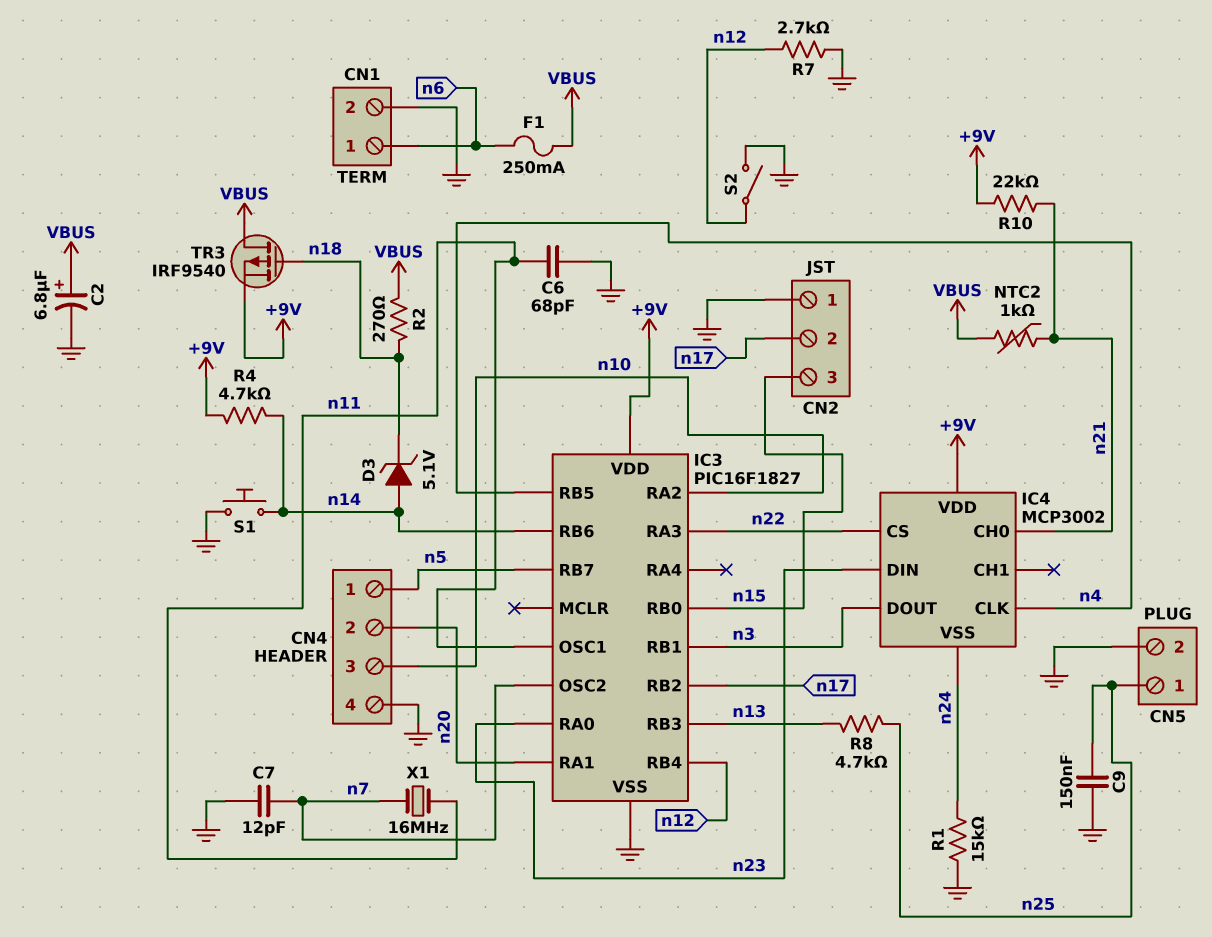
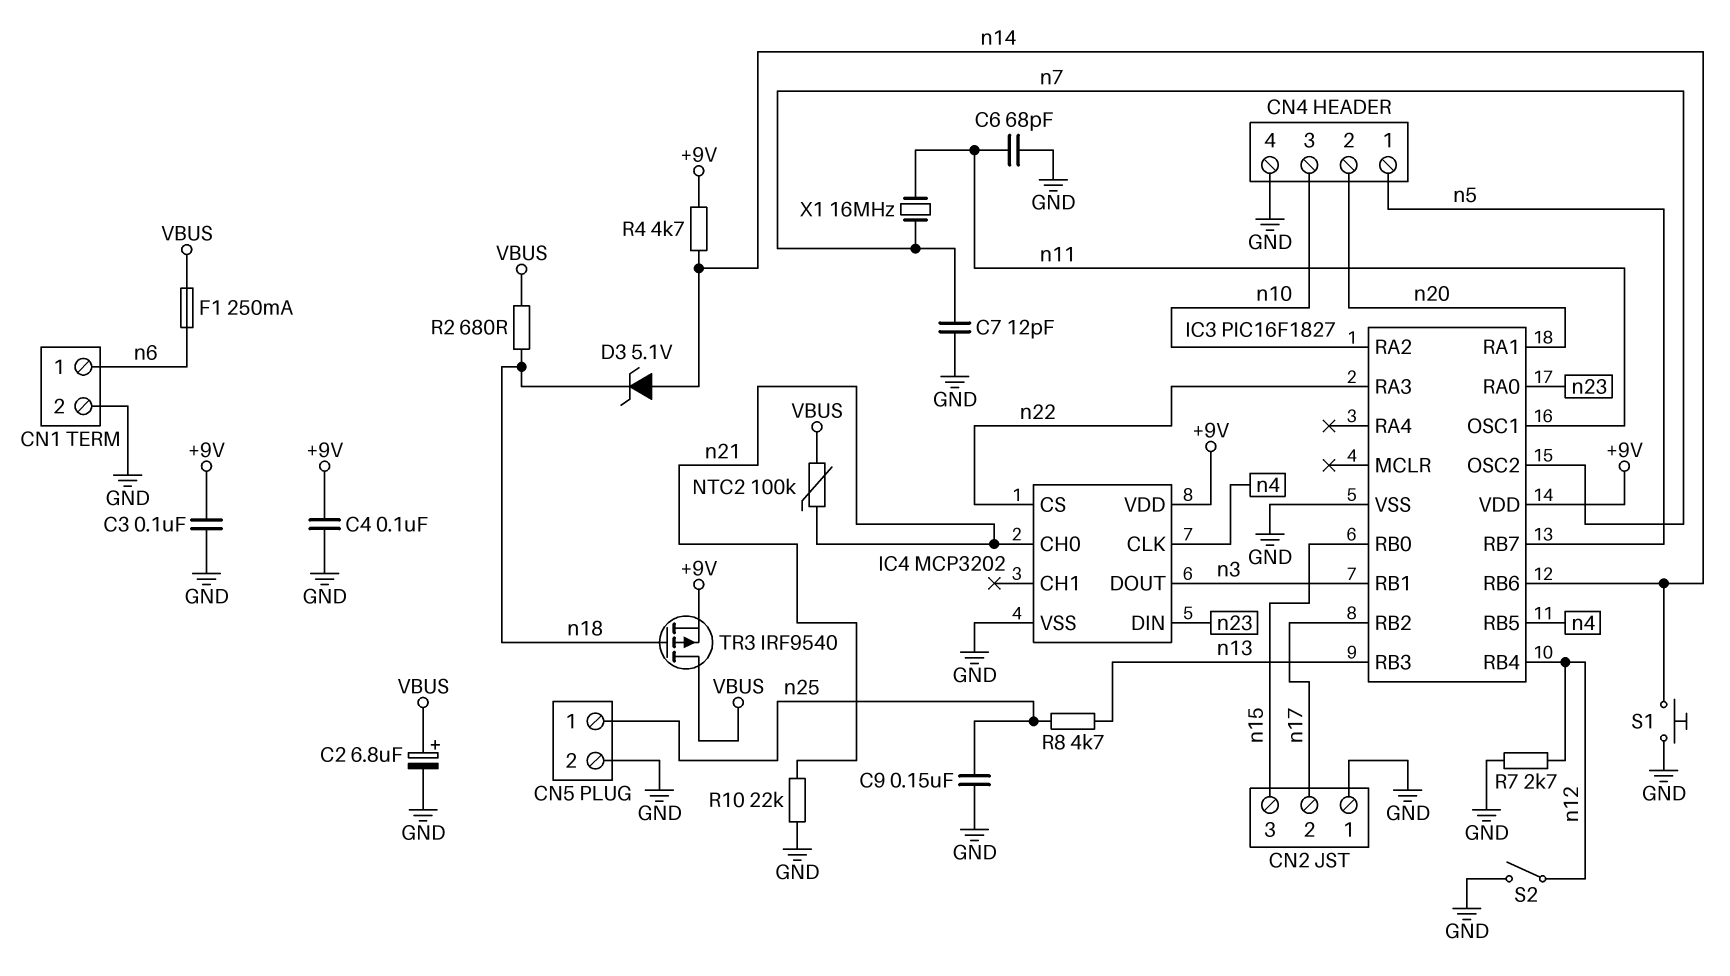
C3: none -> 100nF (+9V, GND)
C4: none -> 100nF (+9V, GND)
IC4: MCP3002 -> MCP3202
IC4 pin VSS: n24 -> GND
NTC2: 1k (VBUS, n21) -> 100k (VBUS, n21)
R1: 15k (GND, n24) -> none
R2: 270 (VBUS, n18) -> 680 (VBUS, n18)
R10: 22k (+9V, n21) -> 22k (GND, n21)

